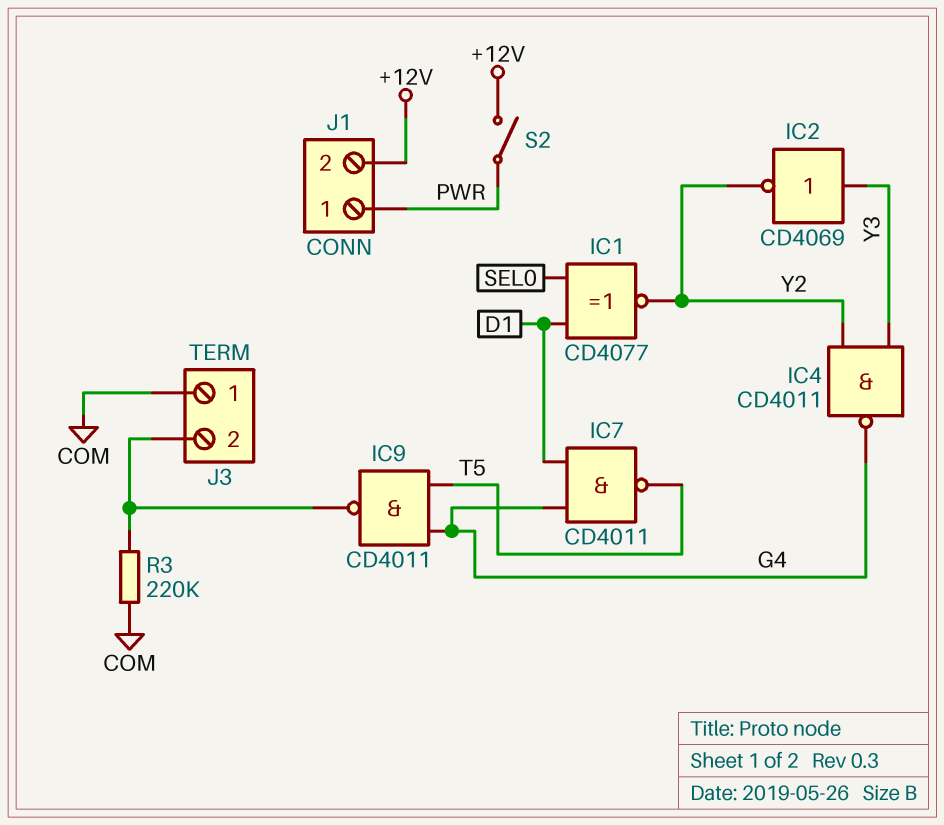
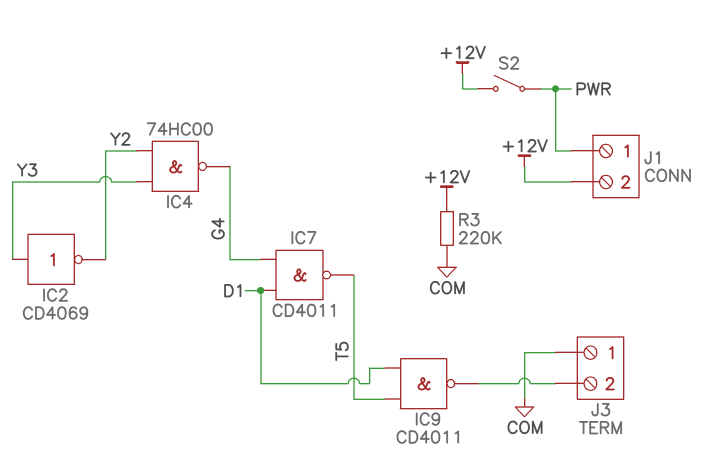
IC1: XNOR CD4077 (in D1, in SEL0, out Y2) -> none
IC4: NAND CD4011 (in Y2, in Y3, out G4) -> NAND 74HC00 (in Y2, in Y3, out G4)
IC9: NAND CD4011 (in G4, in T5, out J3/2) -> NAND CD4011 (in D1, in T5, out J3/2)
R3: 220k (COM, J3/2) -> 220k (+12V, COM)

